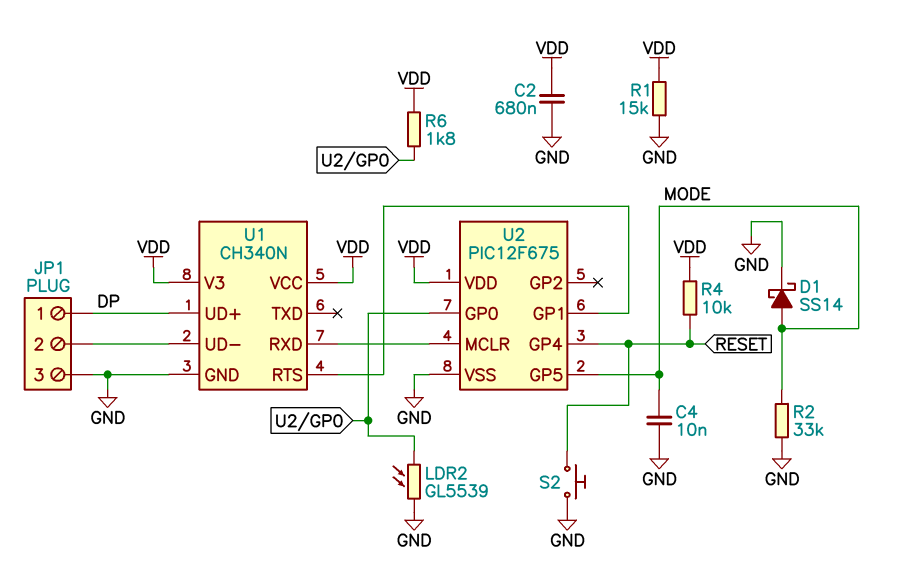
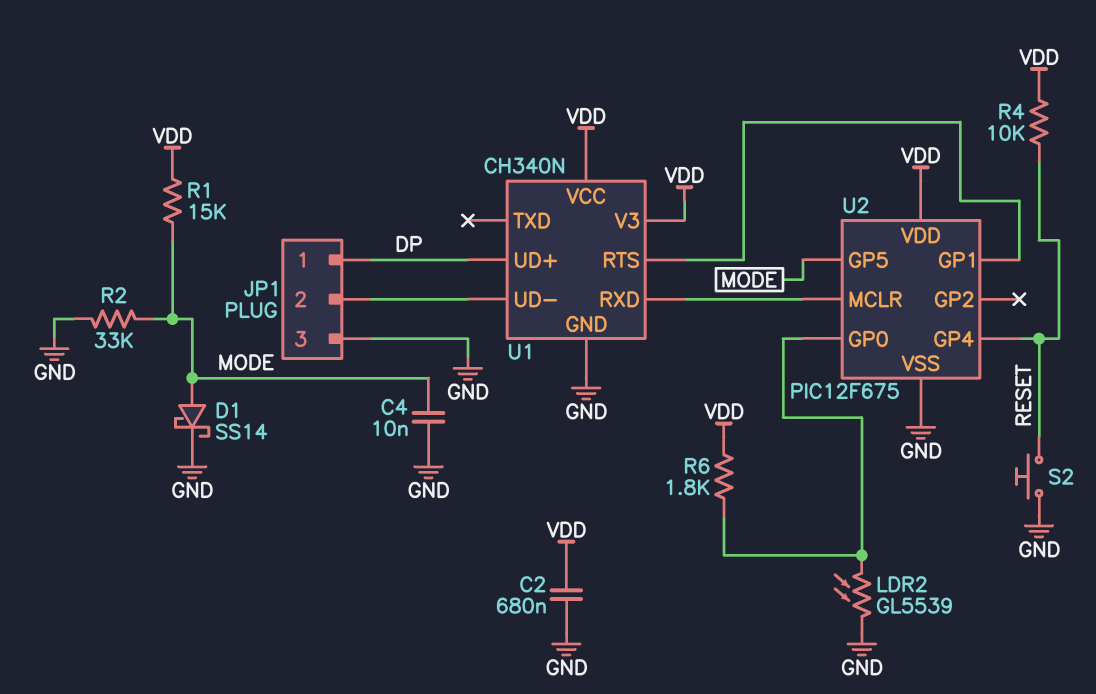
R1: 15k (GND, VDD) -> 15k (MODE, VDD)

